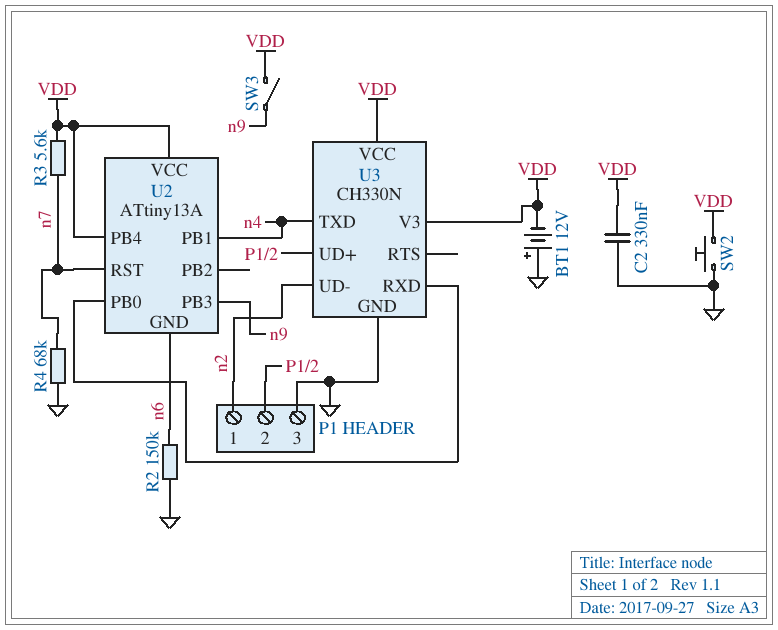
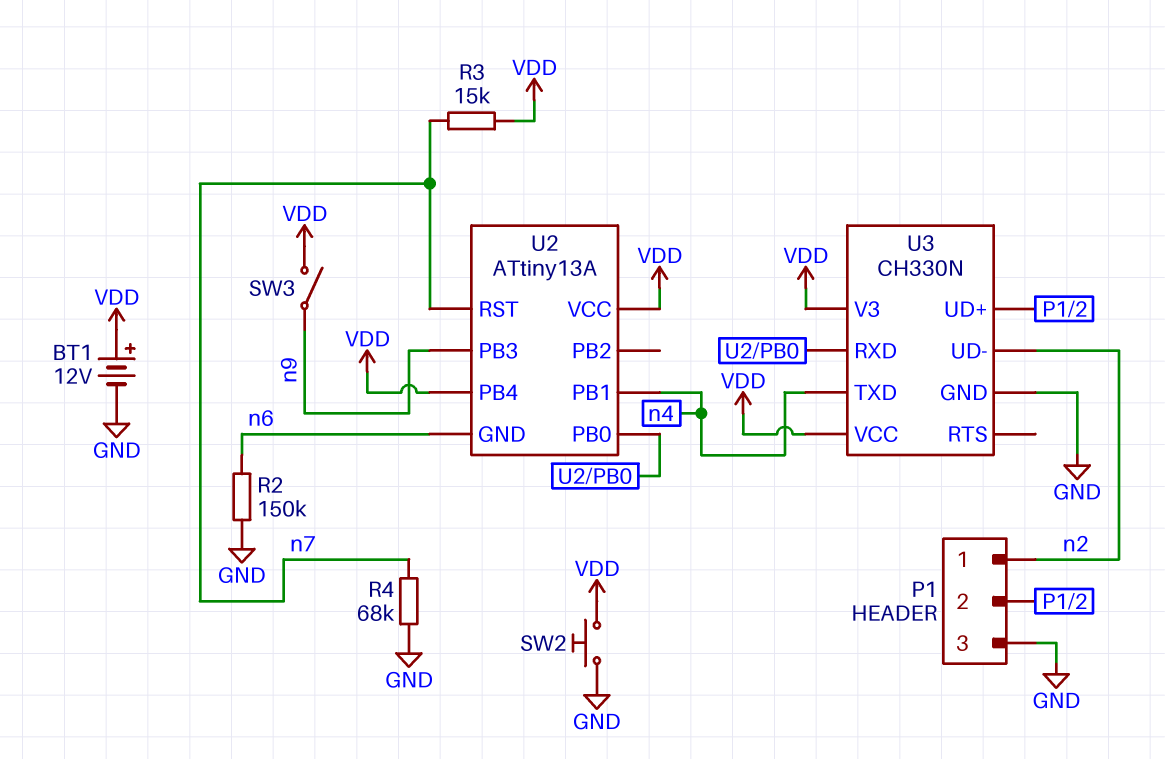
BT1: 12V (plus GND, minus VDD) -> 12V (plus VDD, minus GND)
C2: 330nF (GND, VDD) -> none
R3: 5.6k (VDD, n7) -> 15k (VDD, n7)

